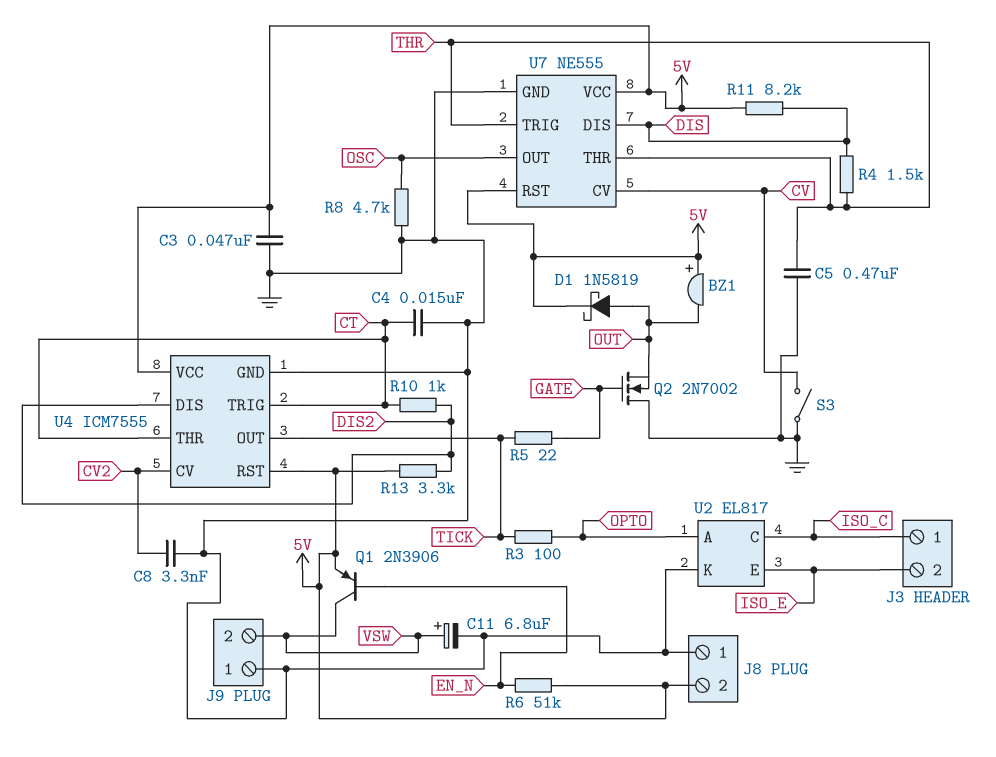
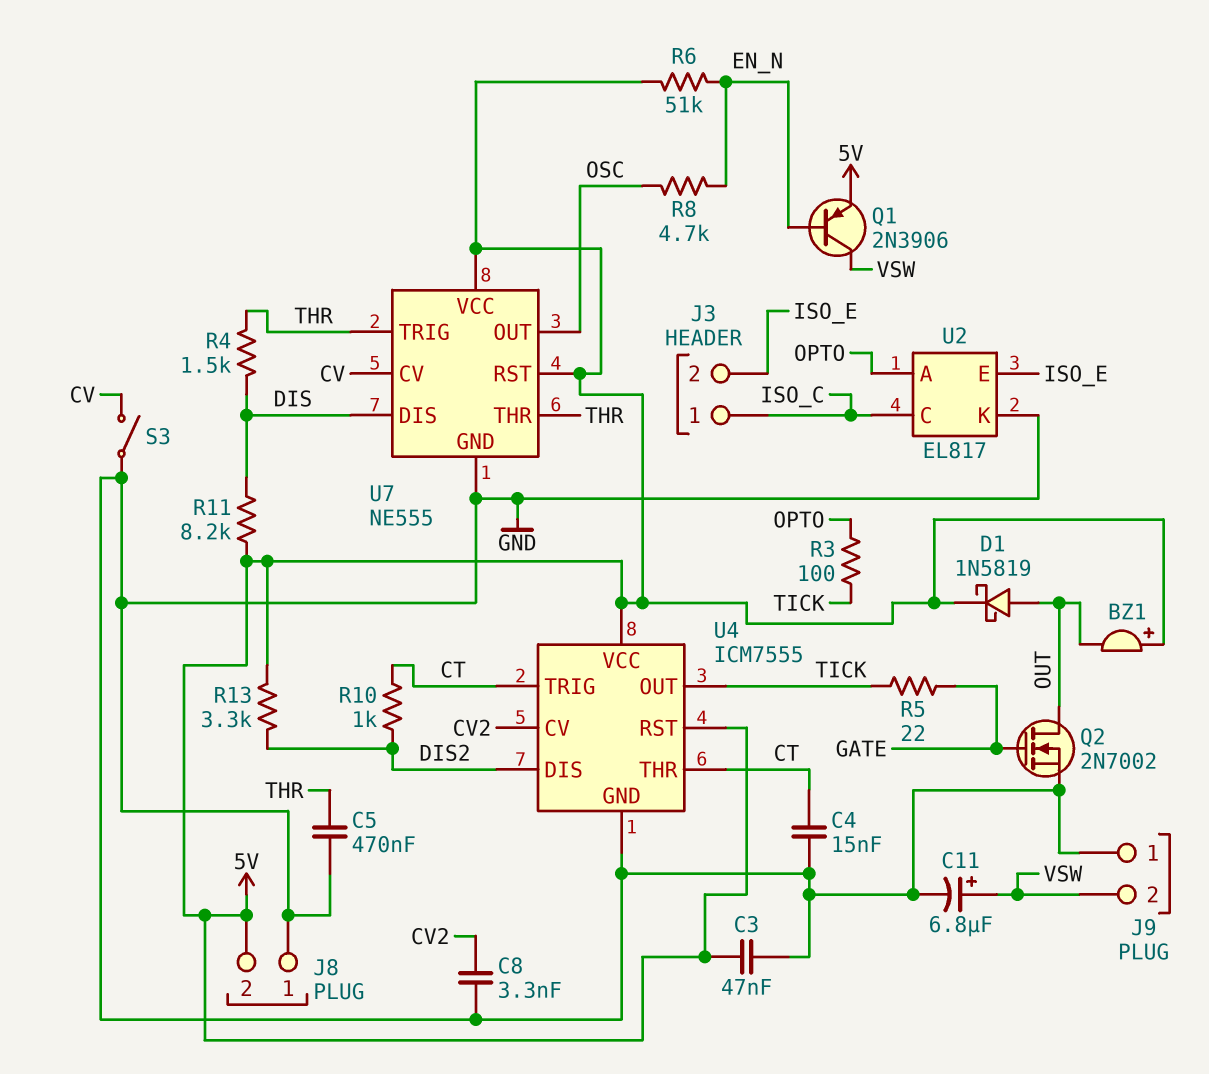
Q2: NMOS 2N7002 (G GATE, D GND, S OUT) -> NMOS 2N7002 (G GATE, D OUT, S GND)
R8: 4.7k (GND, OSC) -> 4.7k (EN_N, OSC)

